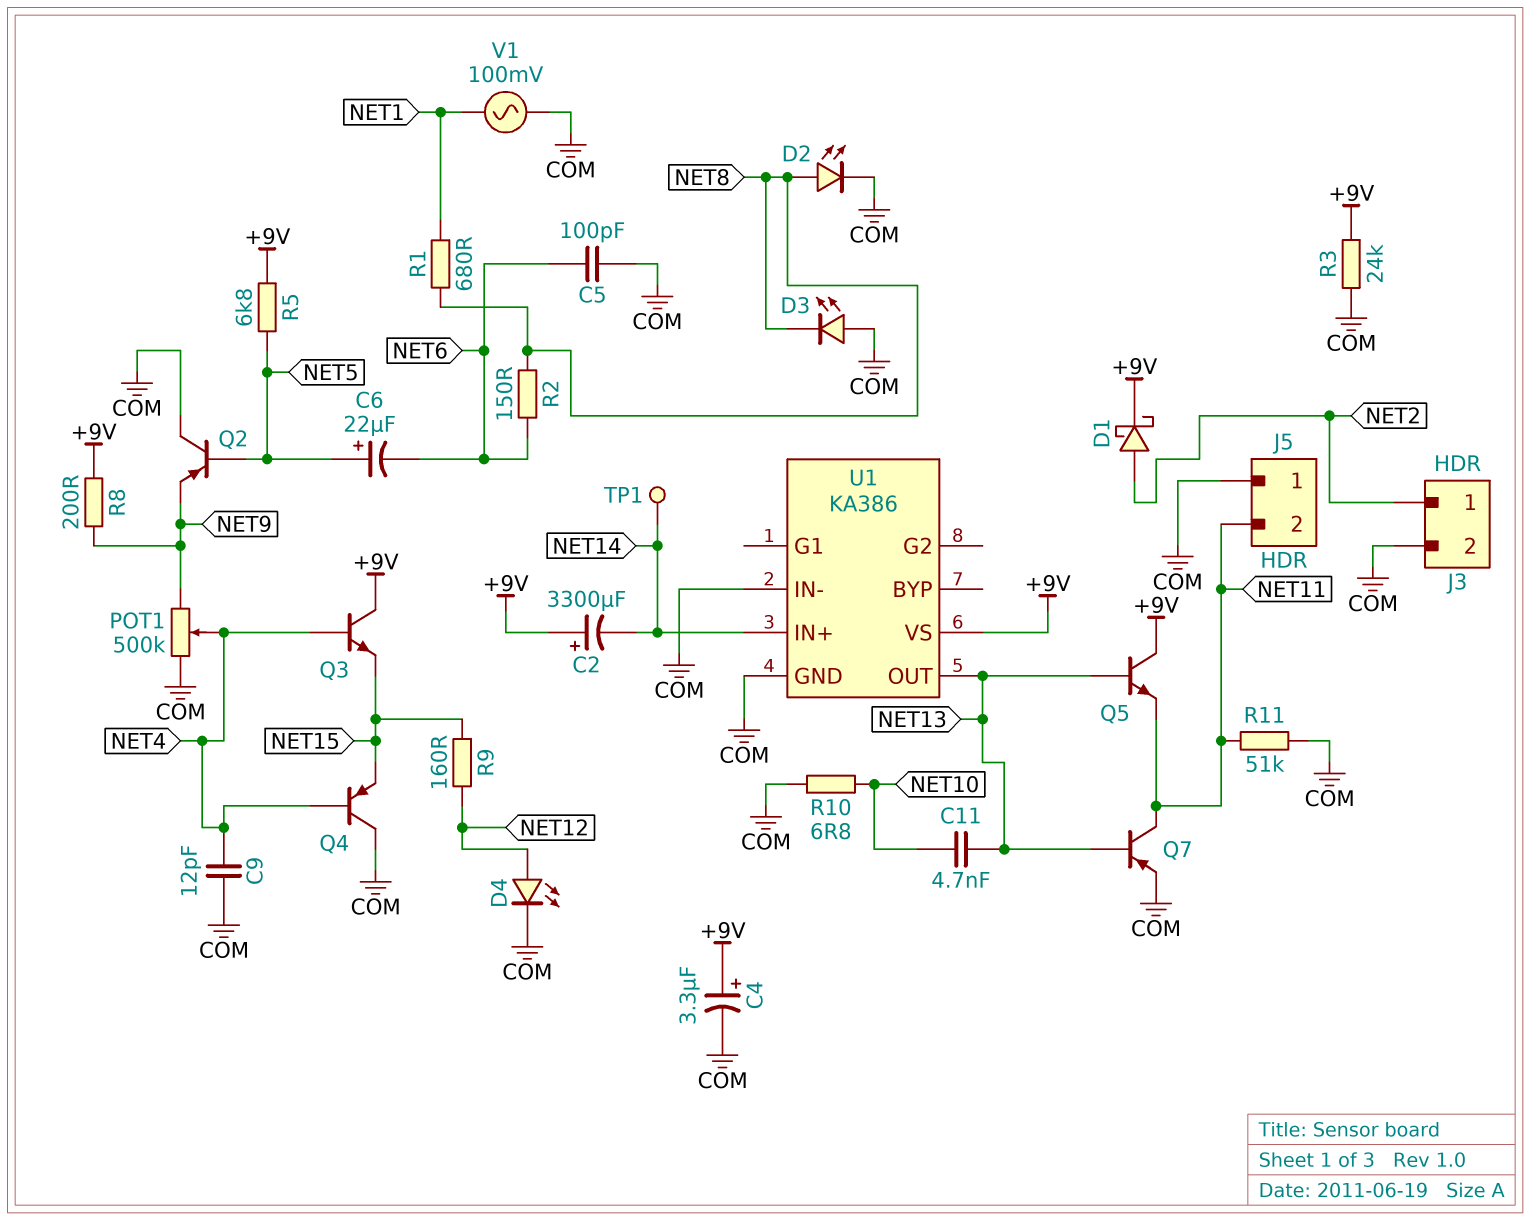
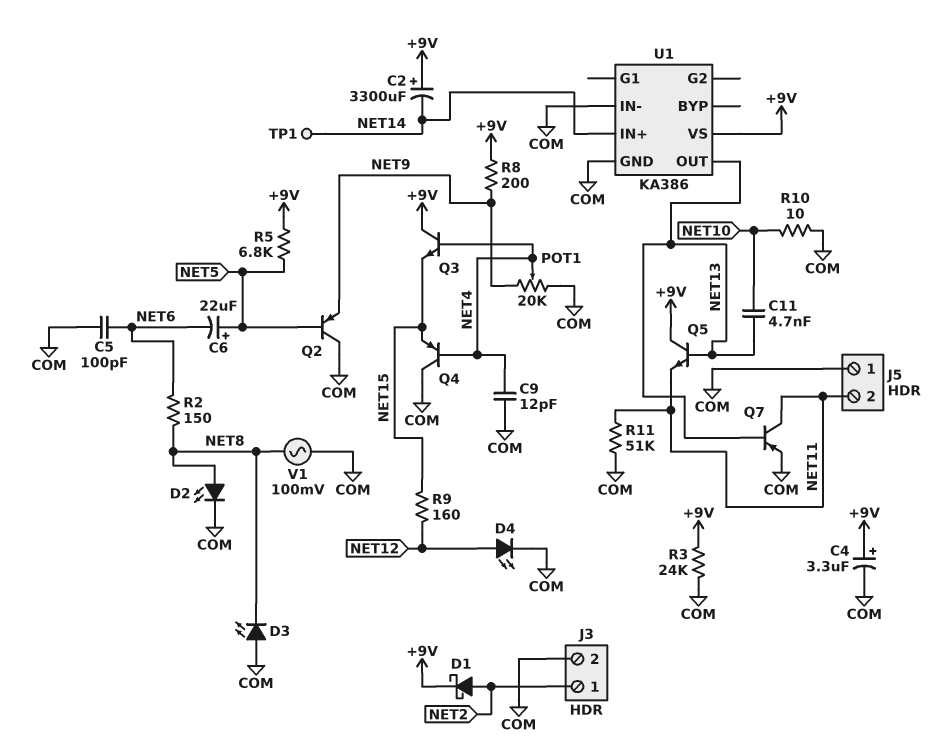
POT1: 500k (COM, NET9, wiper NET4) -> 20k (COM, NET9, wiper NET4)
R1: 680 (NET1, NET8) -> none
R10: 6.8 (COM, NET10) -> 10 (COM, NET10)
V1: AC 100mV (COM, NET1) -> AC 100mV (COM, NET8)

